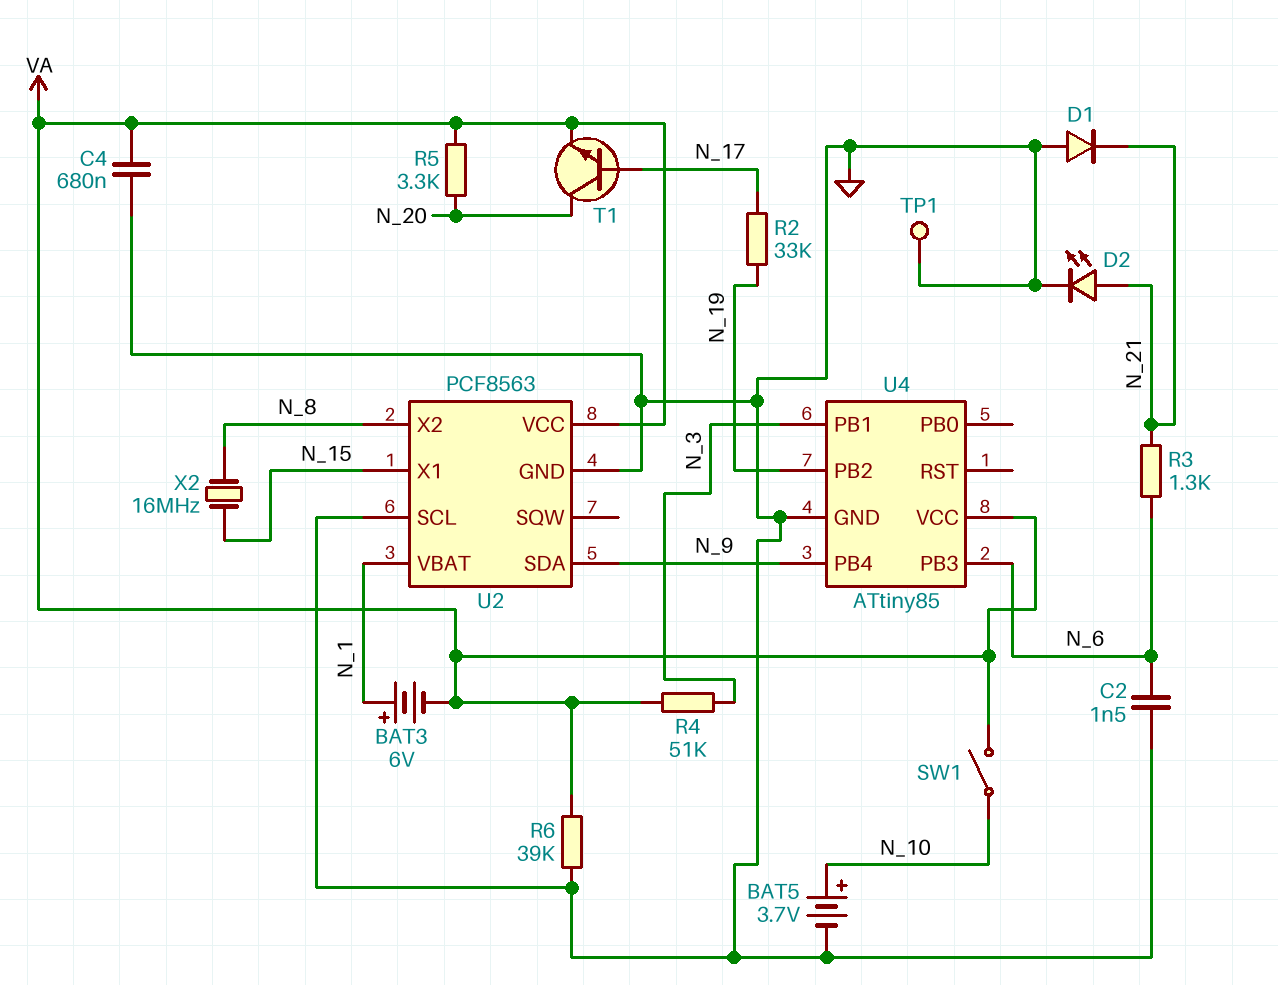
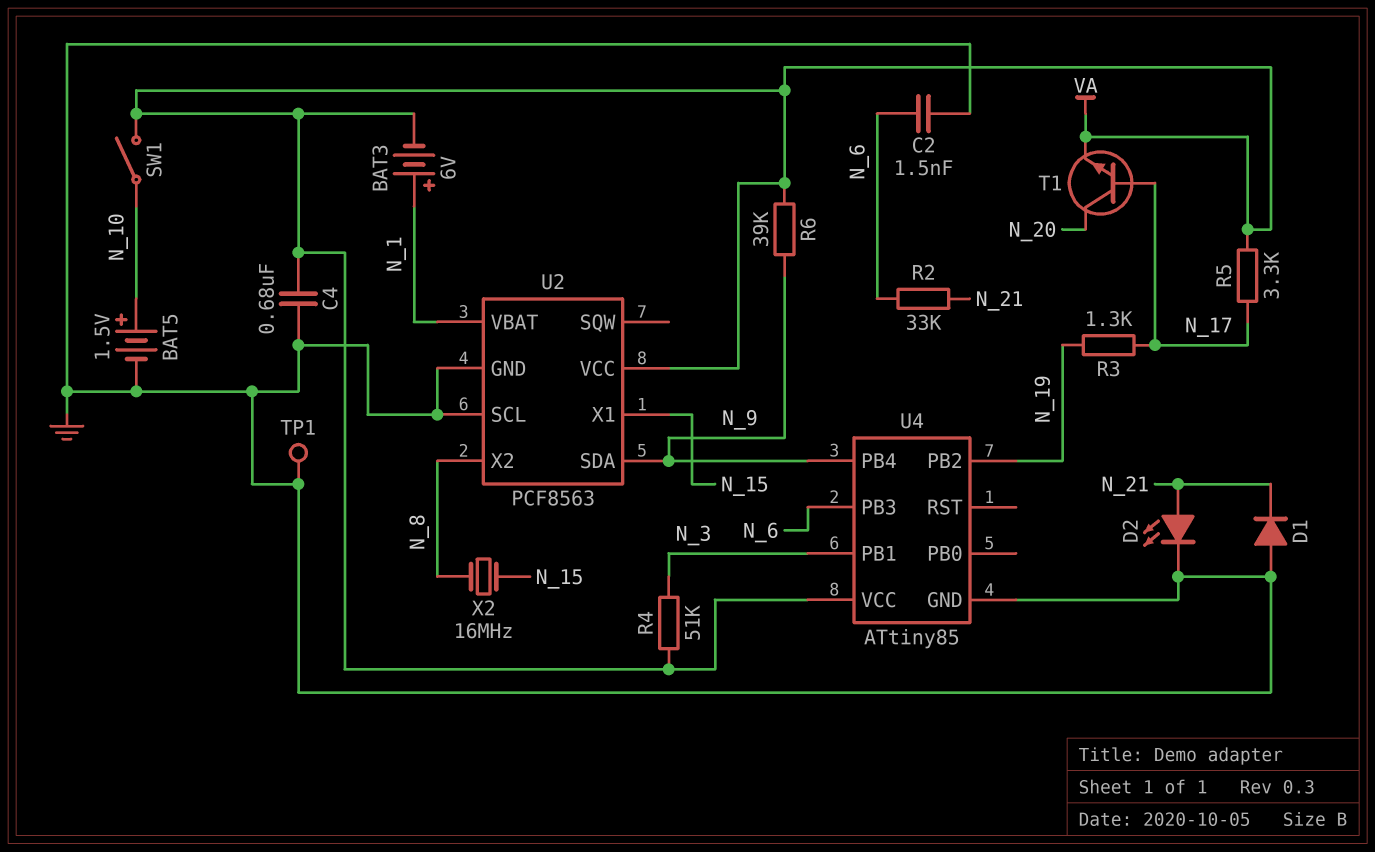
BAT5: 3.7V (plus N_10, minus GND) -> 1.5V (plus N_10, minus GND)
R2: 33k (N_17, N_19) -> 33k (N_6, N_21)
R3: 1.3k (N_6, N_21) -> 1.3k (N_17, N_19)
R5: 3.3k (N_20, VA) -> 3.3k (N_17, VA)
R6: 39k (GND, VA) -> 39k (N_9, VA)

